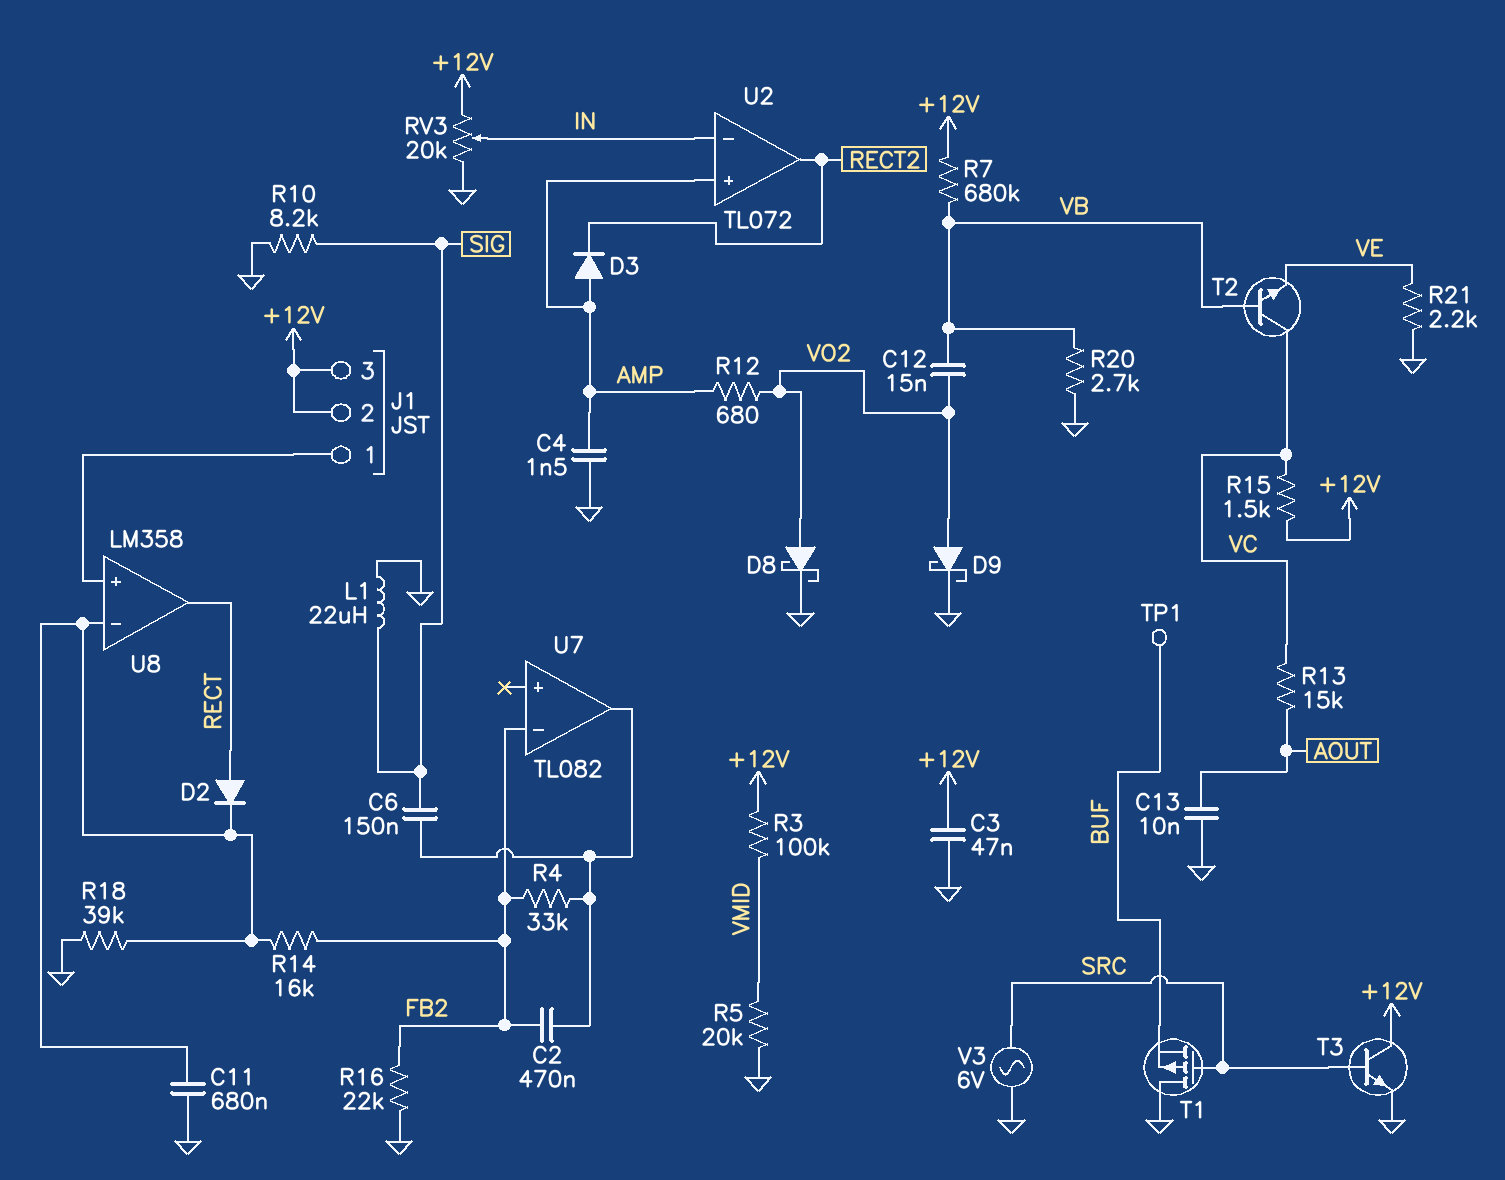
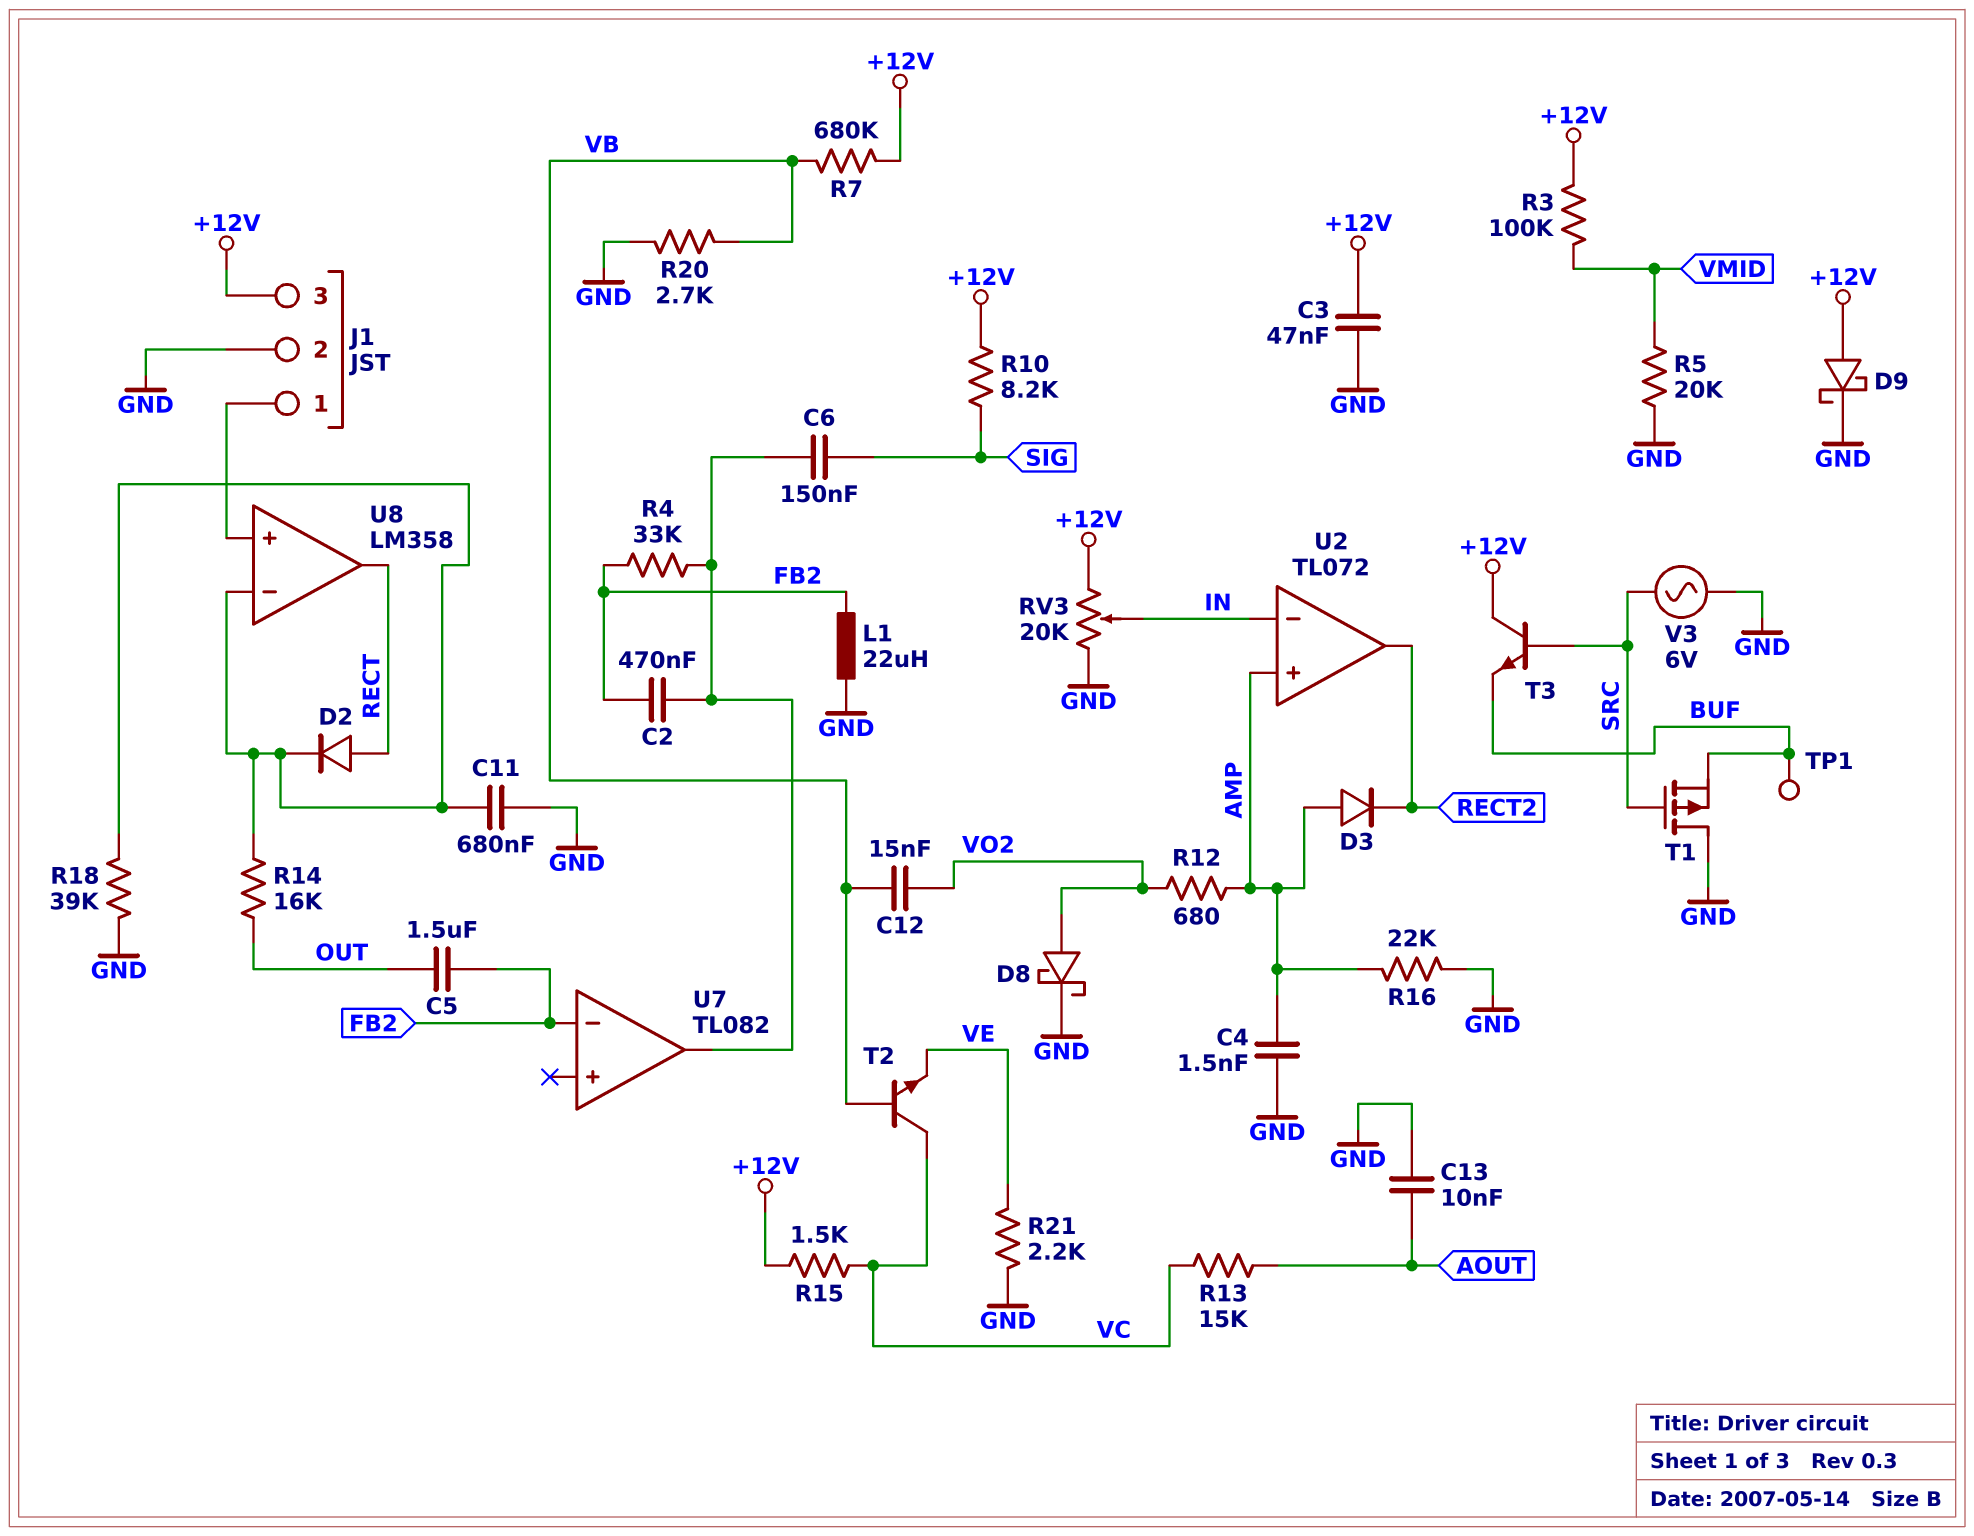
C5: none -> 1.5uF (FB2, OUT)
D9: schottky (A VO2, K GND) -> schottky (A +12V, K GND)
J1 pin 2: +12V -> GND
L1: 22uH (GND, SIG) -> 22uH (FB2, GND)
R10: 8.2k (GND, SIG) -> 8.2k (+12V, SIG)
R14: 16k (FB2, U8/in-) -> 16k (OUT, U8/in-)
R16: 22k (FB2, GND) -> 22k (AMP, GND)
T3: NPN (B SRC, C +12V, E GND) -> NPN (B SRC, C +12V, E BUF)

